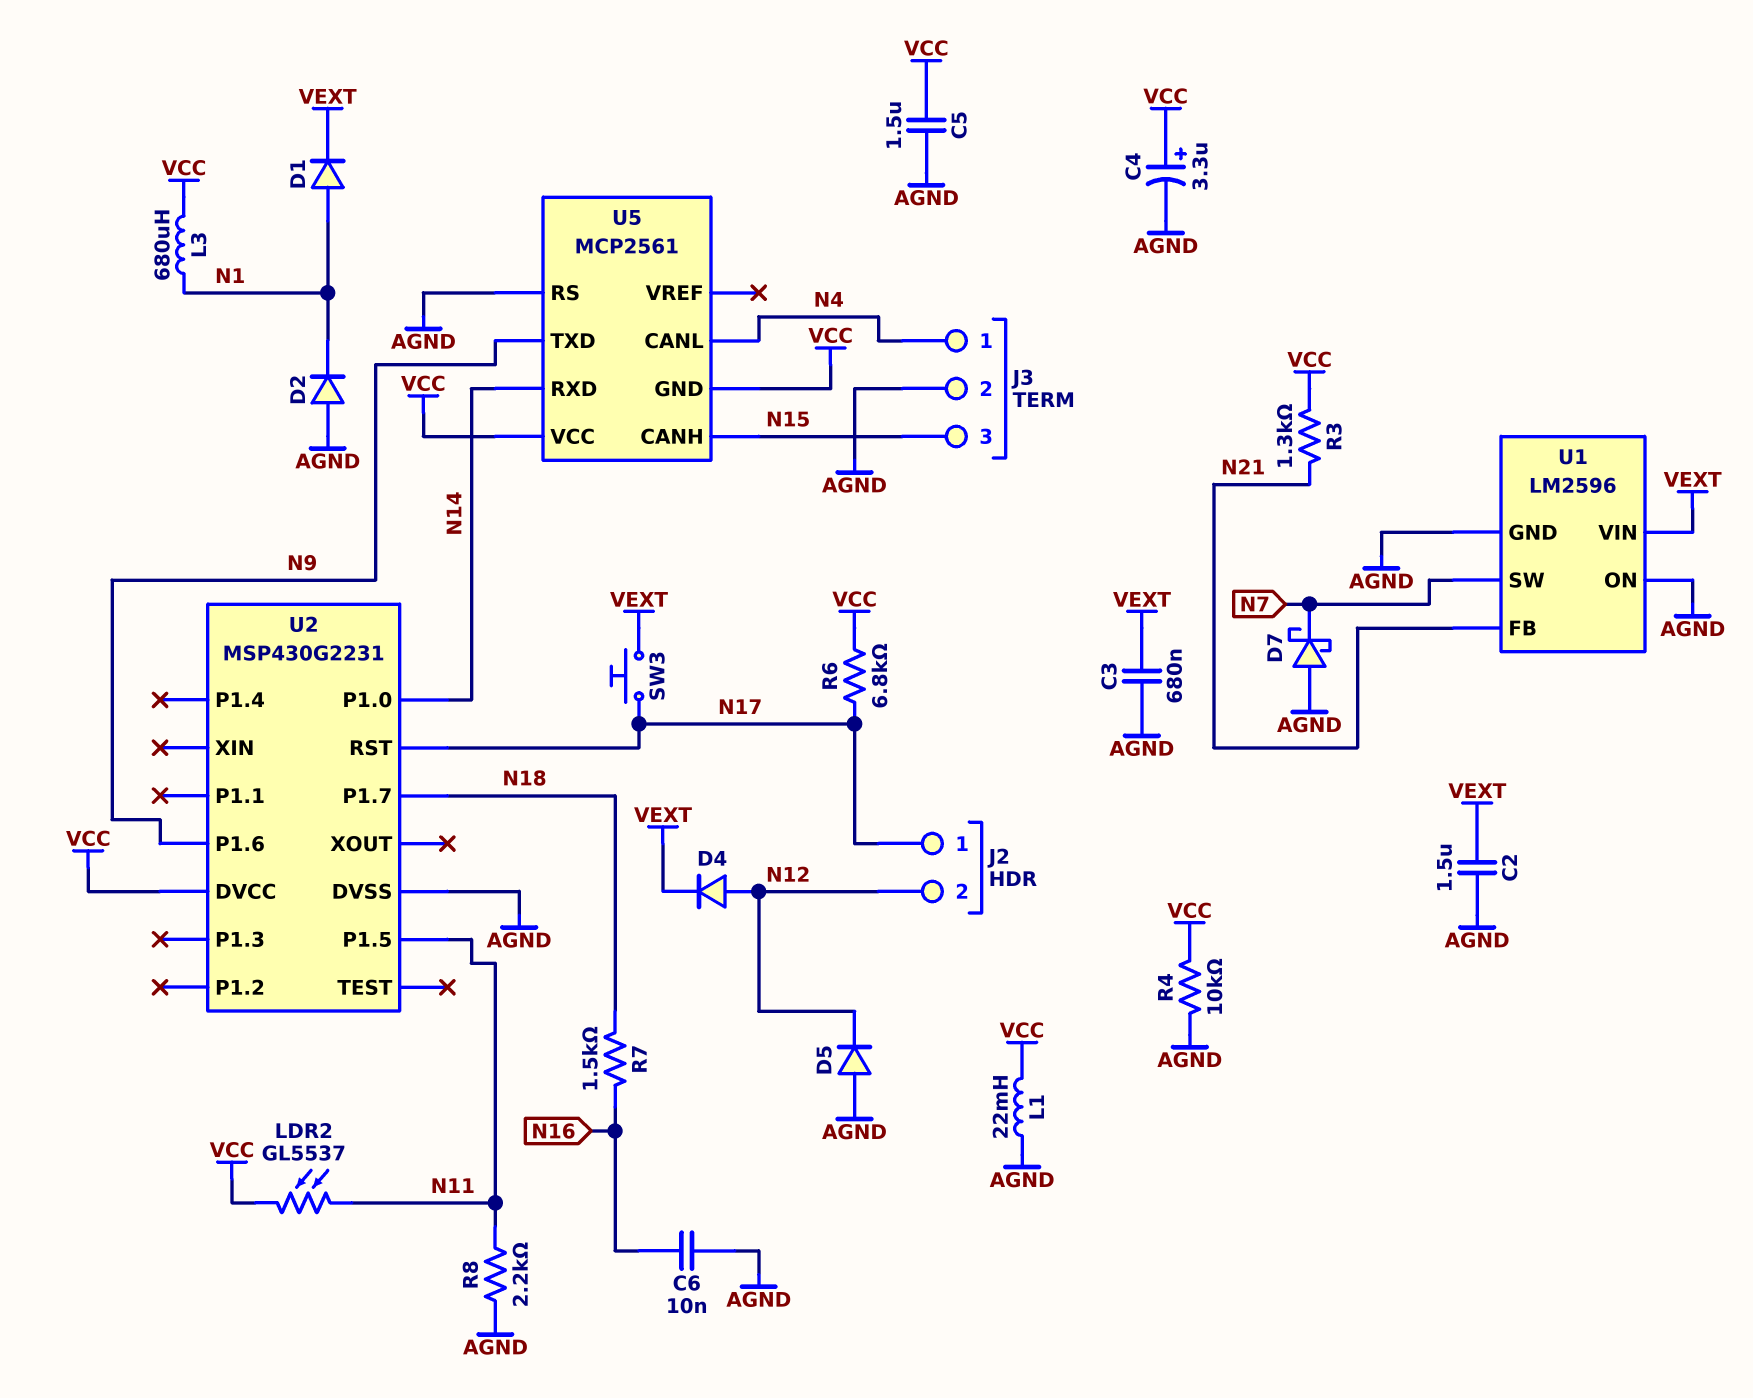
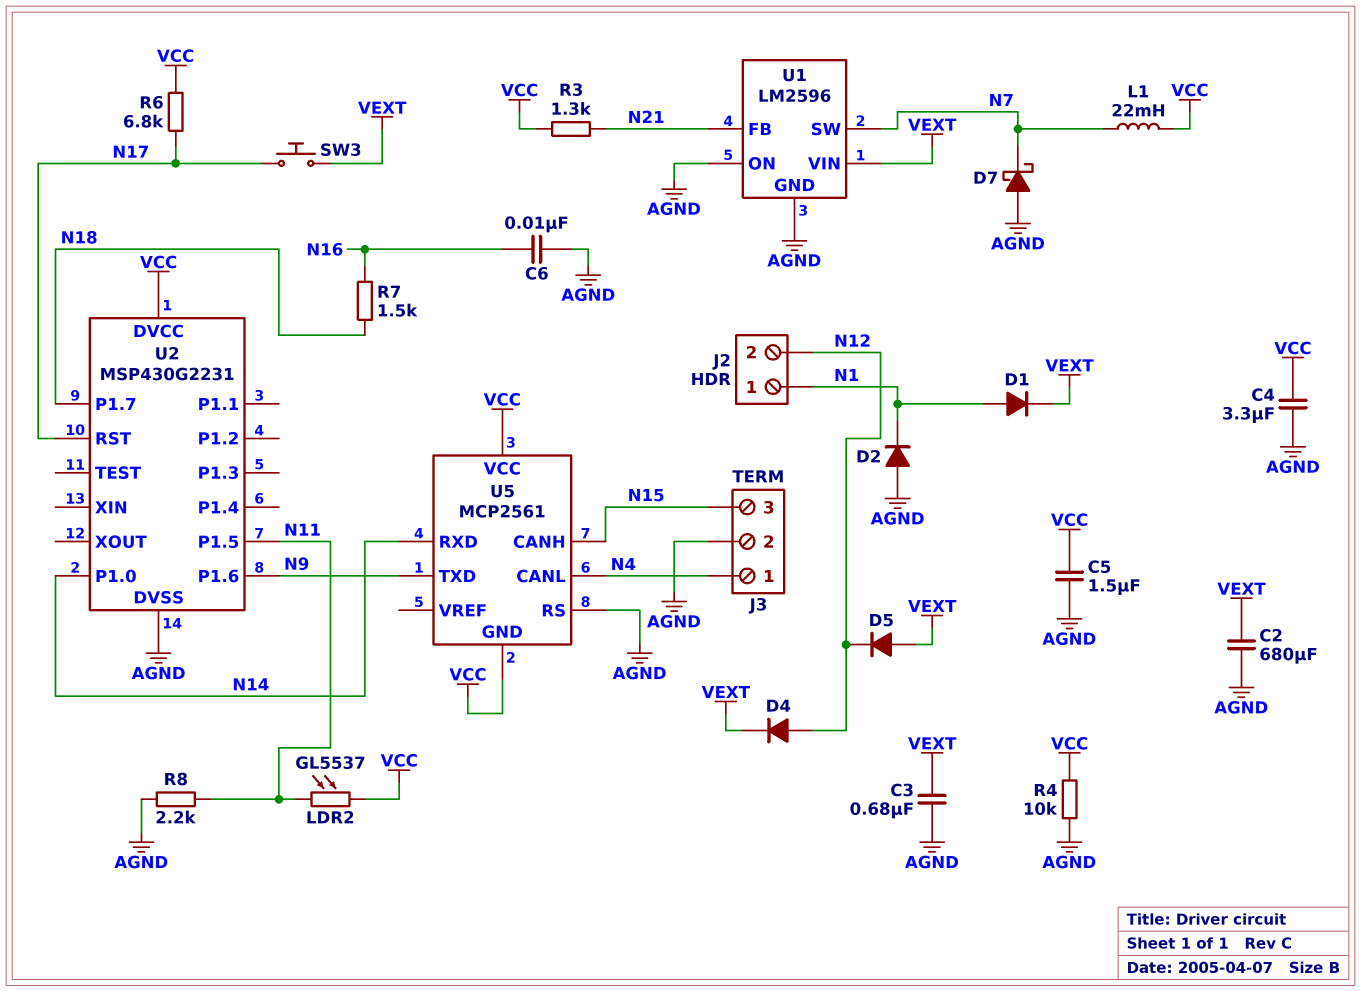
C2: 1.5uF (AGND, VEXT) -> 680uF (AGND, VEXT)
C4: 3.3uF (plus VCC, minus AGND) -> 3.3uF (AGND, VCC)
D5: diode (A AGND, K N12) -> diode (A VEXT, K N12)
J2 pin 1: N17 -> N1
L1: 22mH (AGND, VCC) -> 22mH (N7, VCC)
L3: 680uH (N1, VCC) -> none

